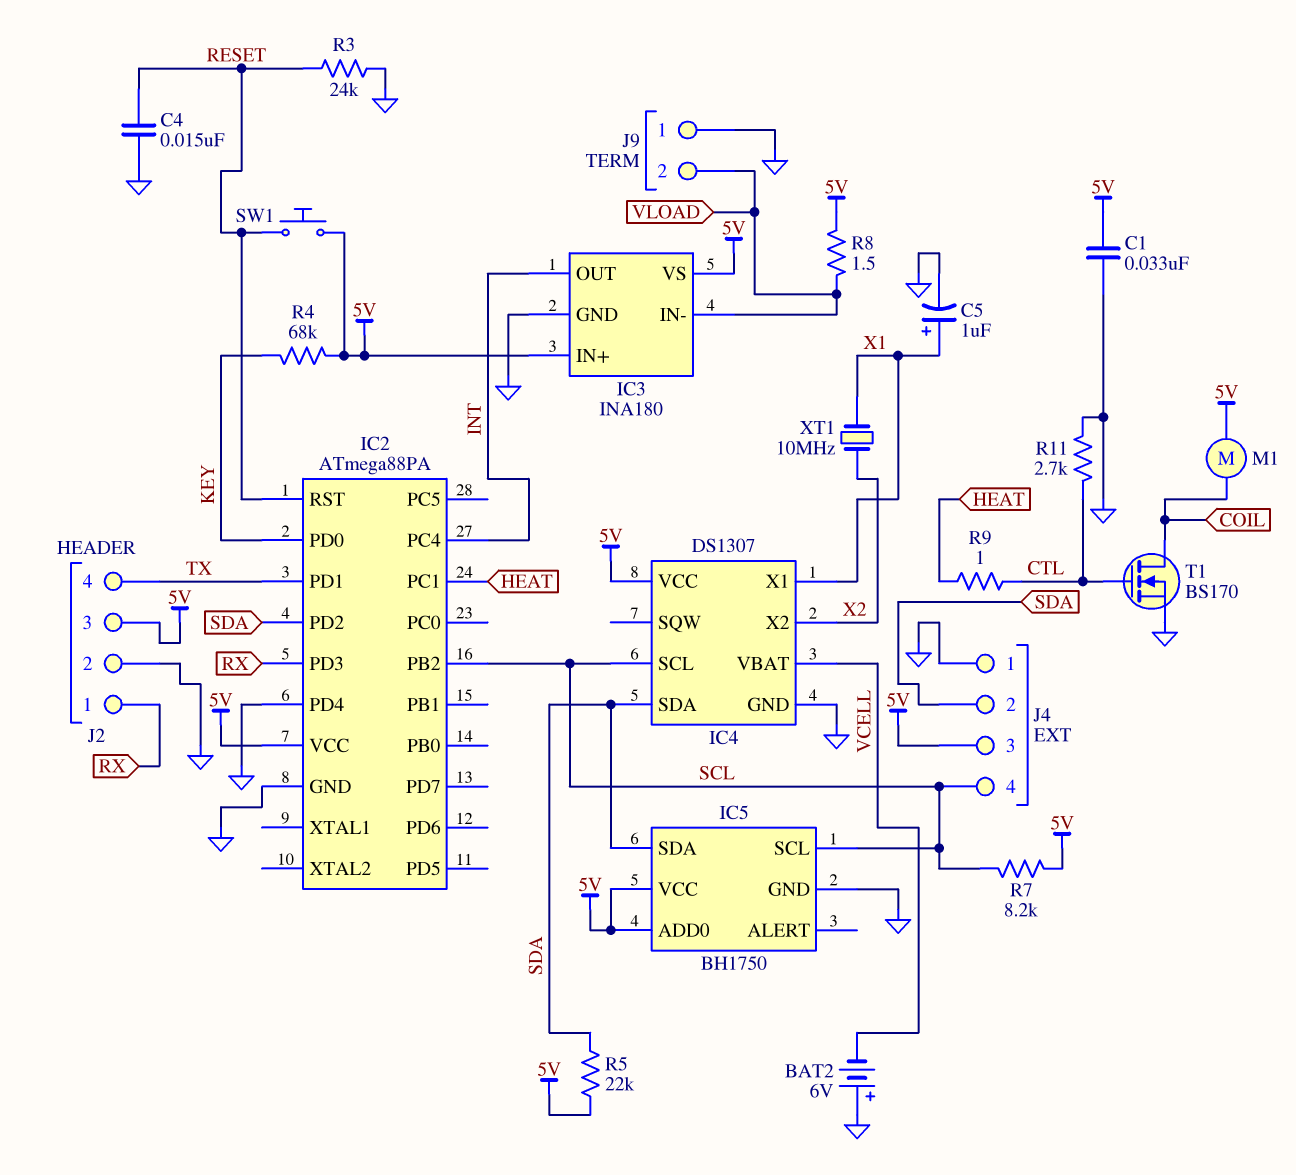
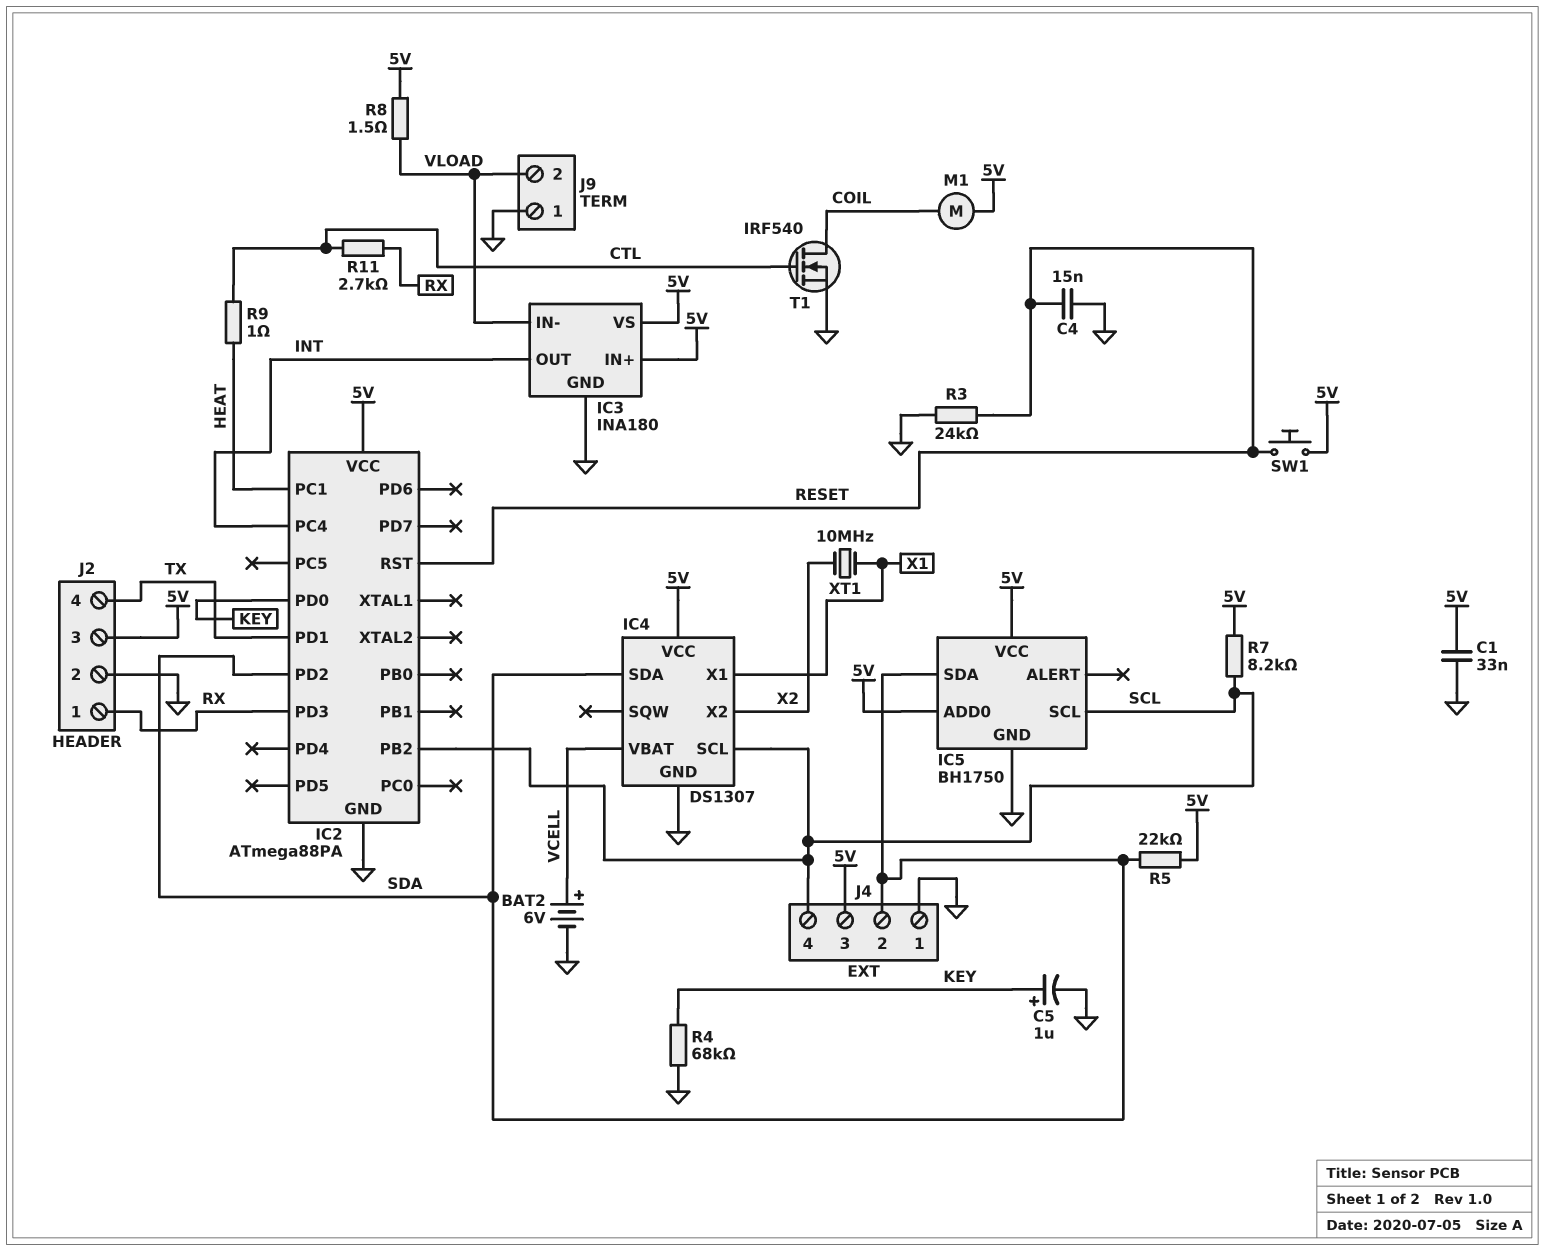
BAT2: 6V (plus GND, minus VCELL) -> 6V (plus VCELL, minus GND)
C5: 1uF (plus X1, minus GND) -> 1uF (plus KEY, minus GND)
IC2 pin PD4: GND -> none
R4: 68k (5V, KEY) -> 68k (GND, KEY)
R11: 2.7k (CTL, GND) -> 2.7k (CTL, RX)
T1: NMOS BS170 (G CTL, D COIL, S GND) -> NMOS IRF540 (G CTL, D COIL, S GND)

